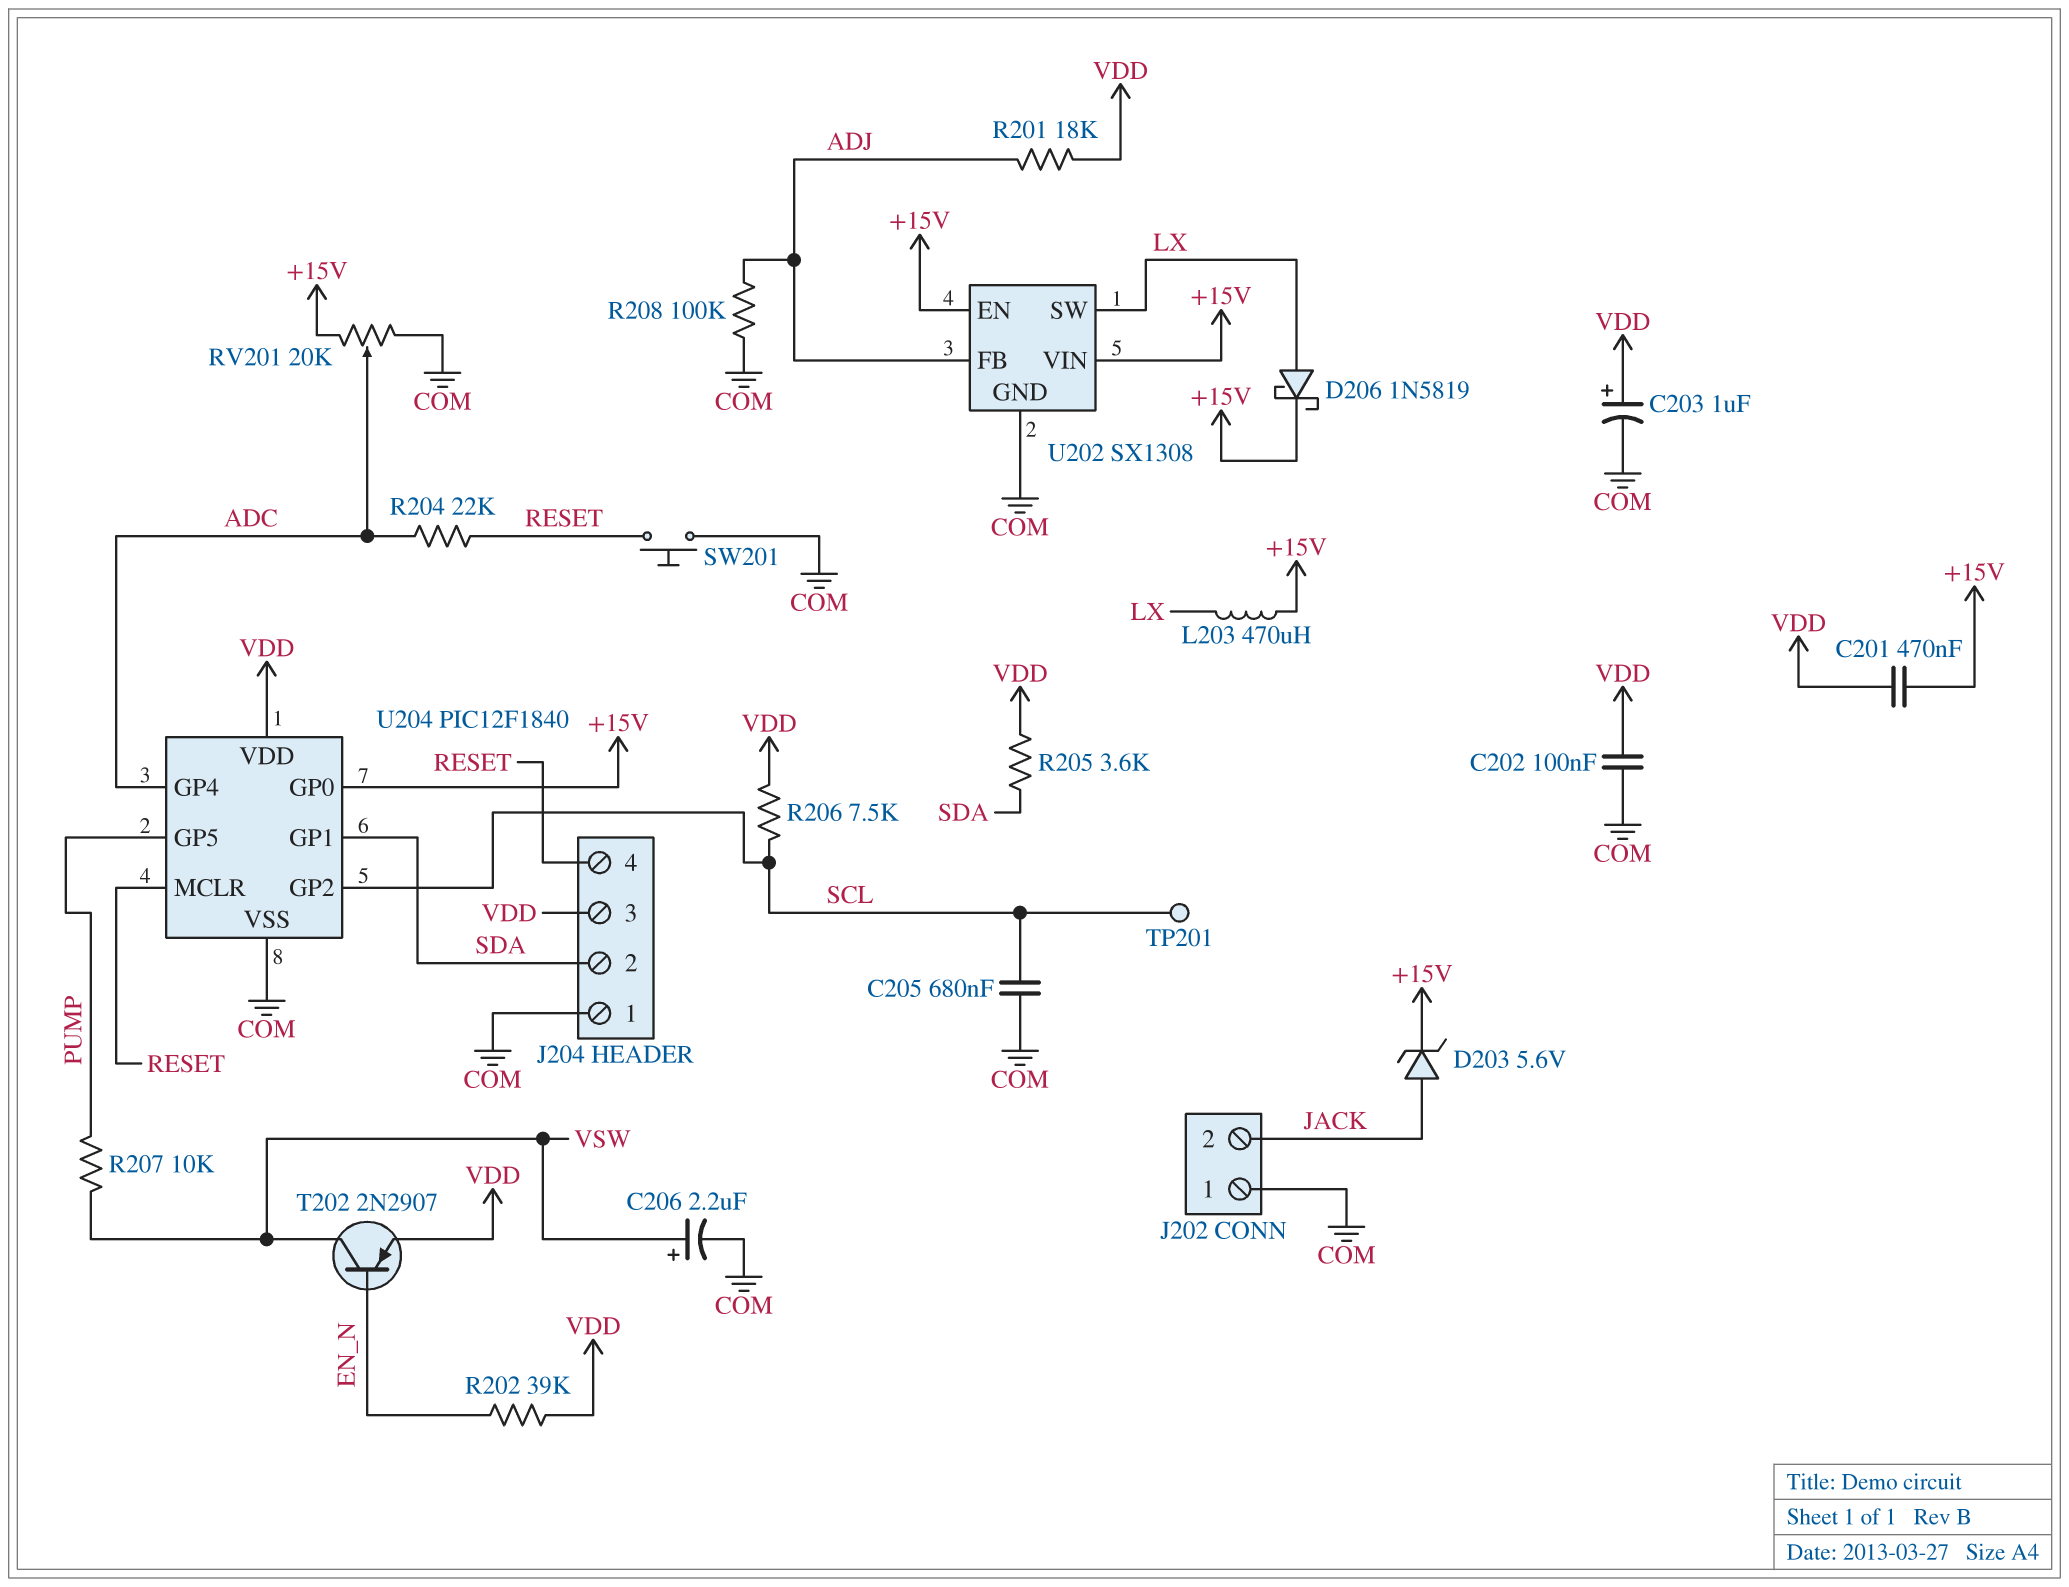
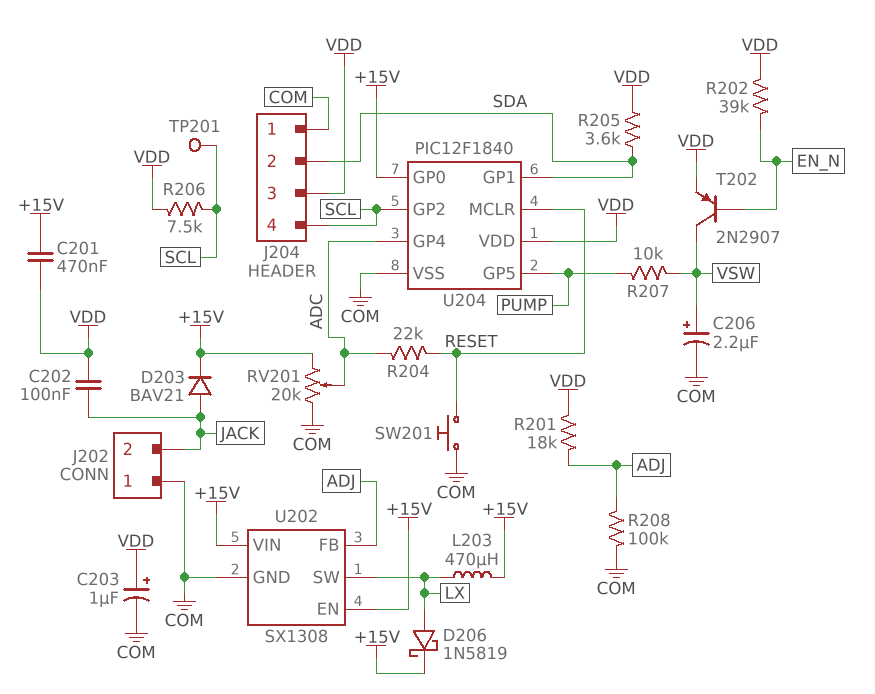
C202: 100nF (COM, VDD) -> 100nF (JACK, VDD)
C205: 680nF (COM, SCL) -> none
D203: zener 5.6V (A JACK, K +15V) -> diode BAV21 (A JACK, K +15V)
J204 pin 4: RESET -> SCL

